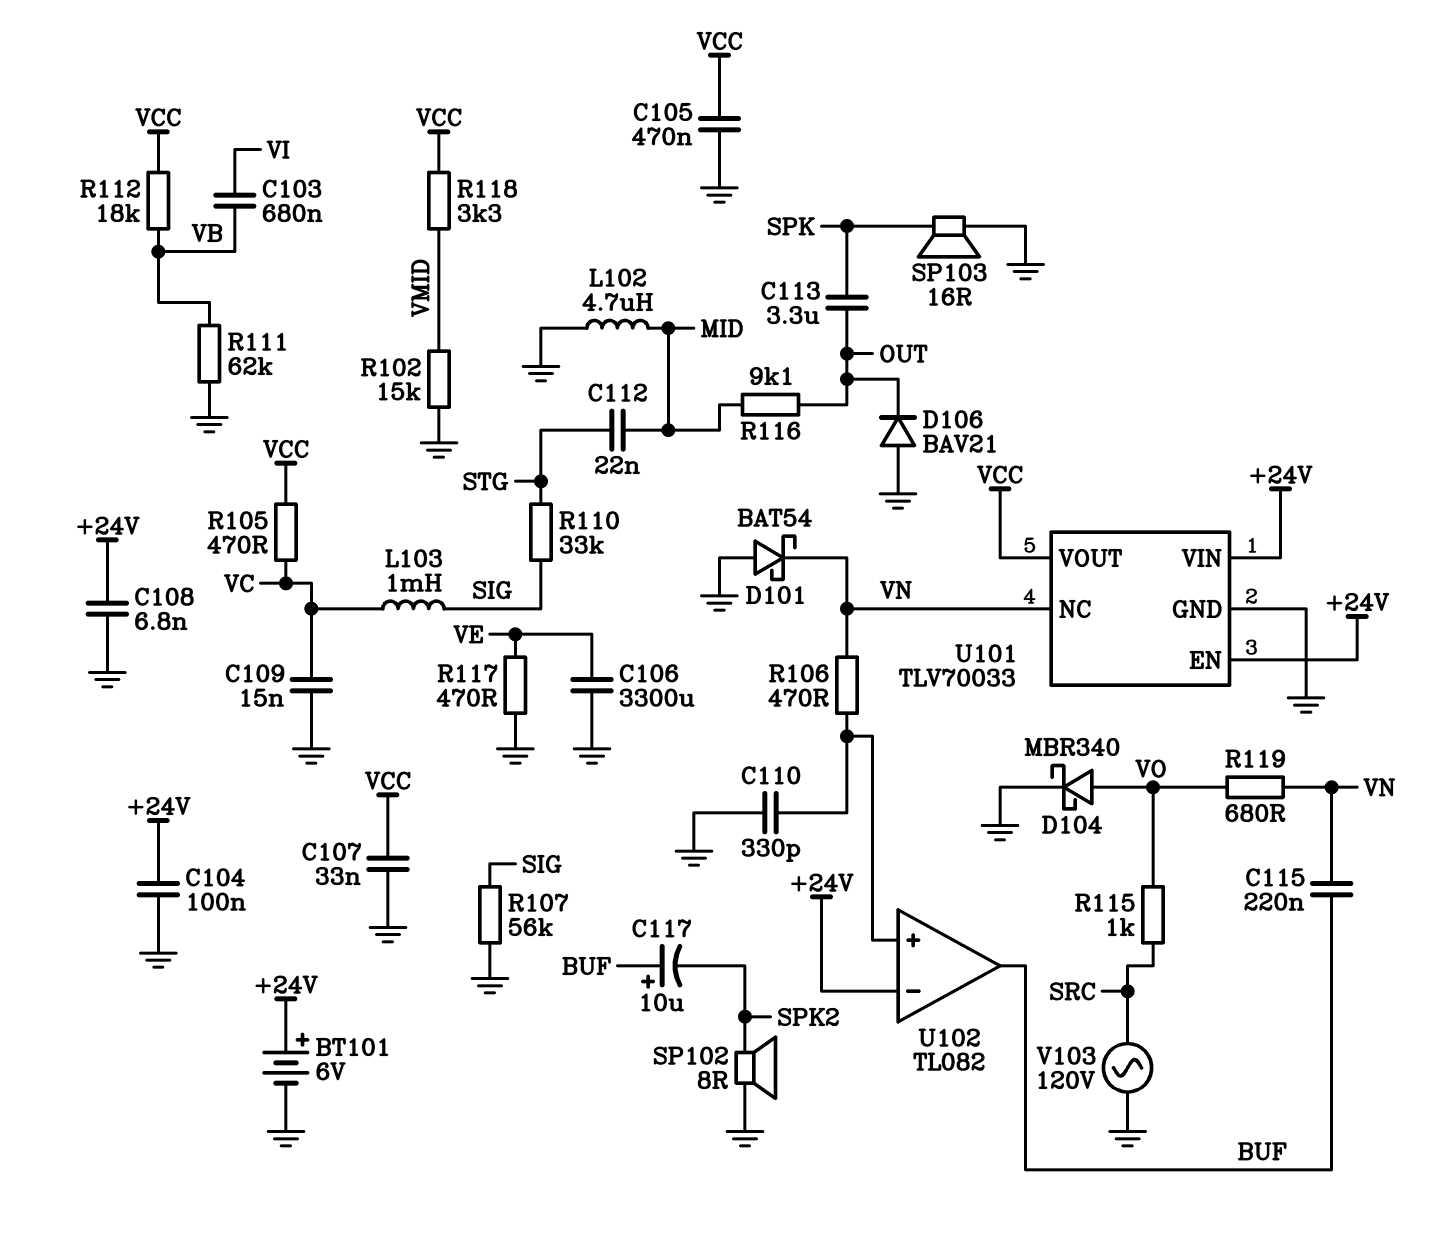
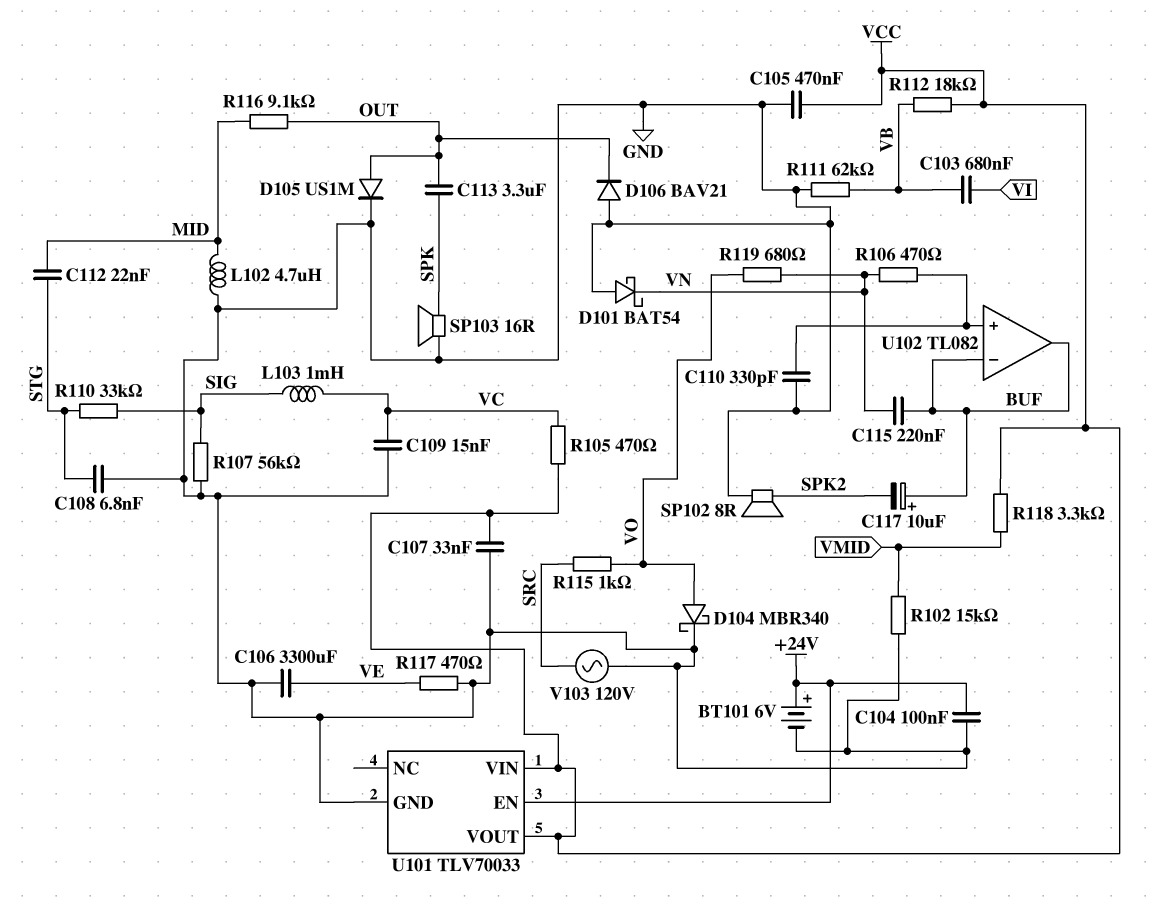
C108: 6.8nF (+24V, GND) -> 6.8nF (GND, STG)
D105: none -> diode US1M (A OUT, K GND)
U101 pin NC: VN -> none
U101 pin VIN: +24V -> VCC
U102 pin in-: +24V -> BUF

